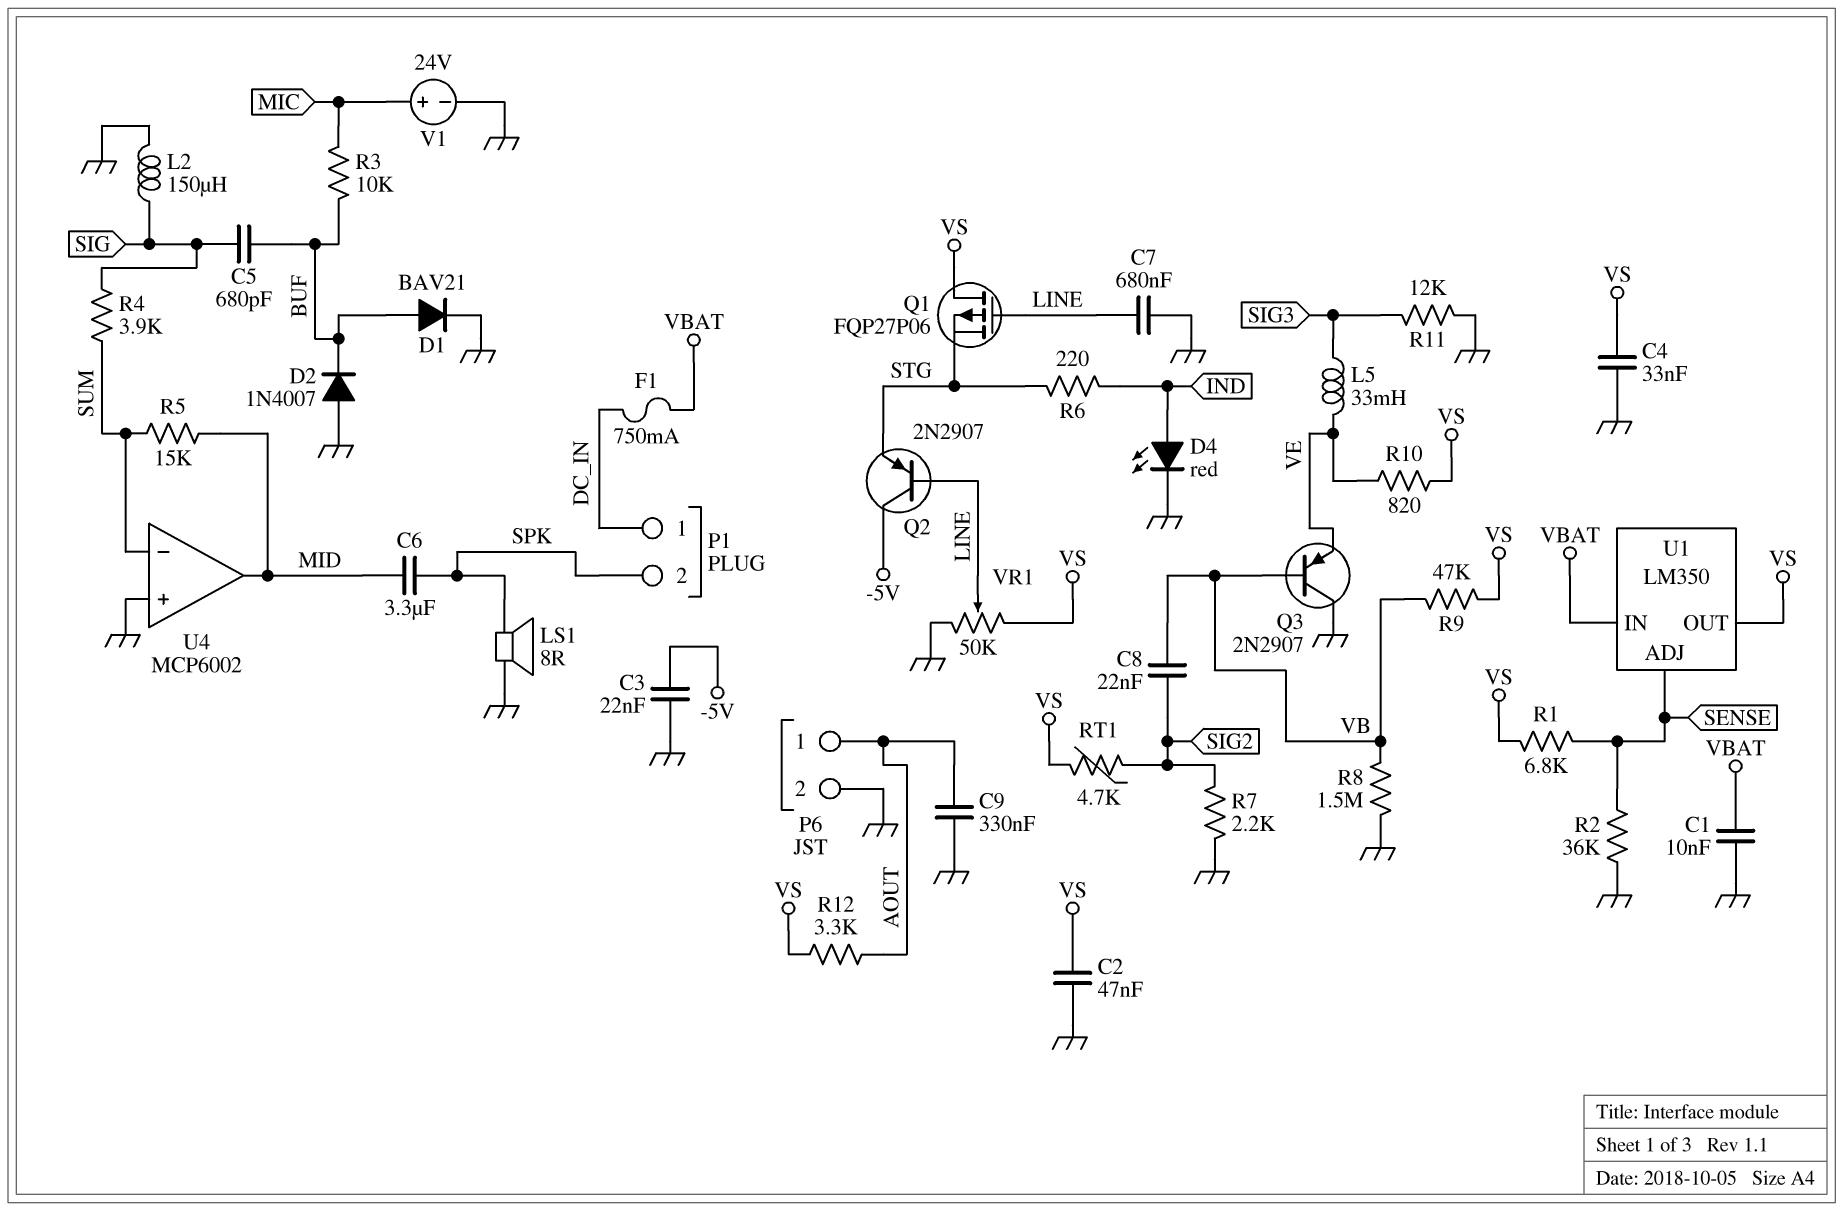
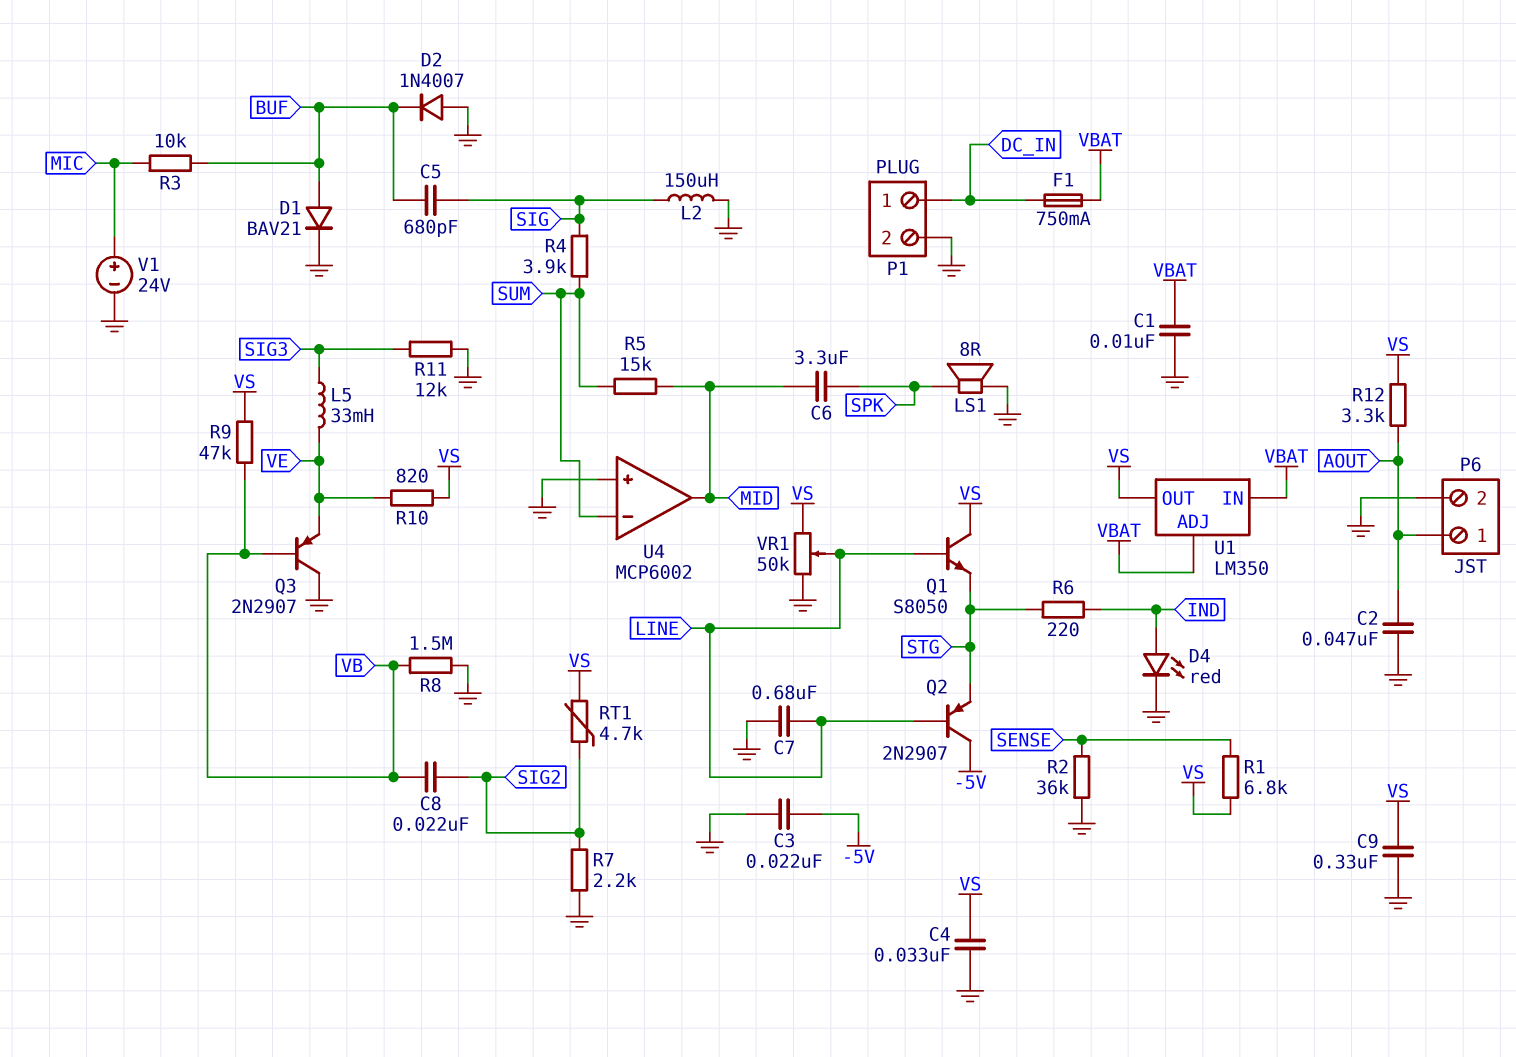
C2: 47nF (GND, VS) -> 47nF (AOUT, GND)
C9: 330nF (AOUT, GND) -> 330nF (GND, VS)
P1 pin 2: SPK -> GND
Q1: PMOS FQP27P06 (G LINE, D VS, S STG) -> NPN S8050 (B LINE, C VS, E STG)
U1 pin ADJ: SENSE -> VBAT

